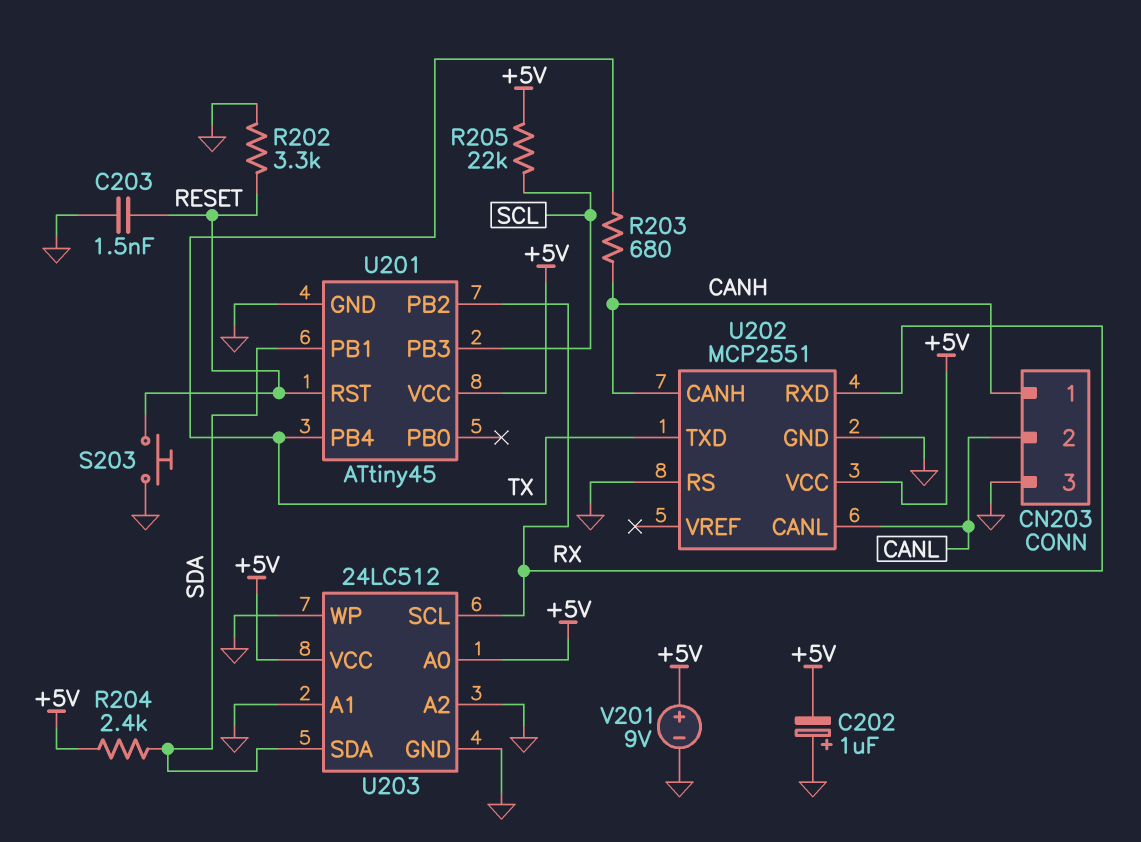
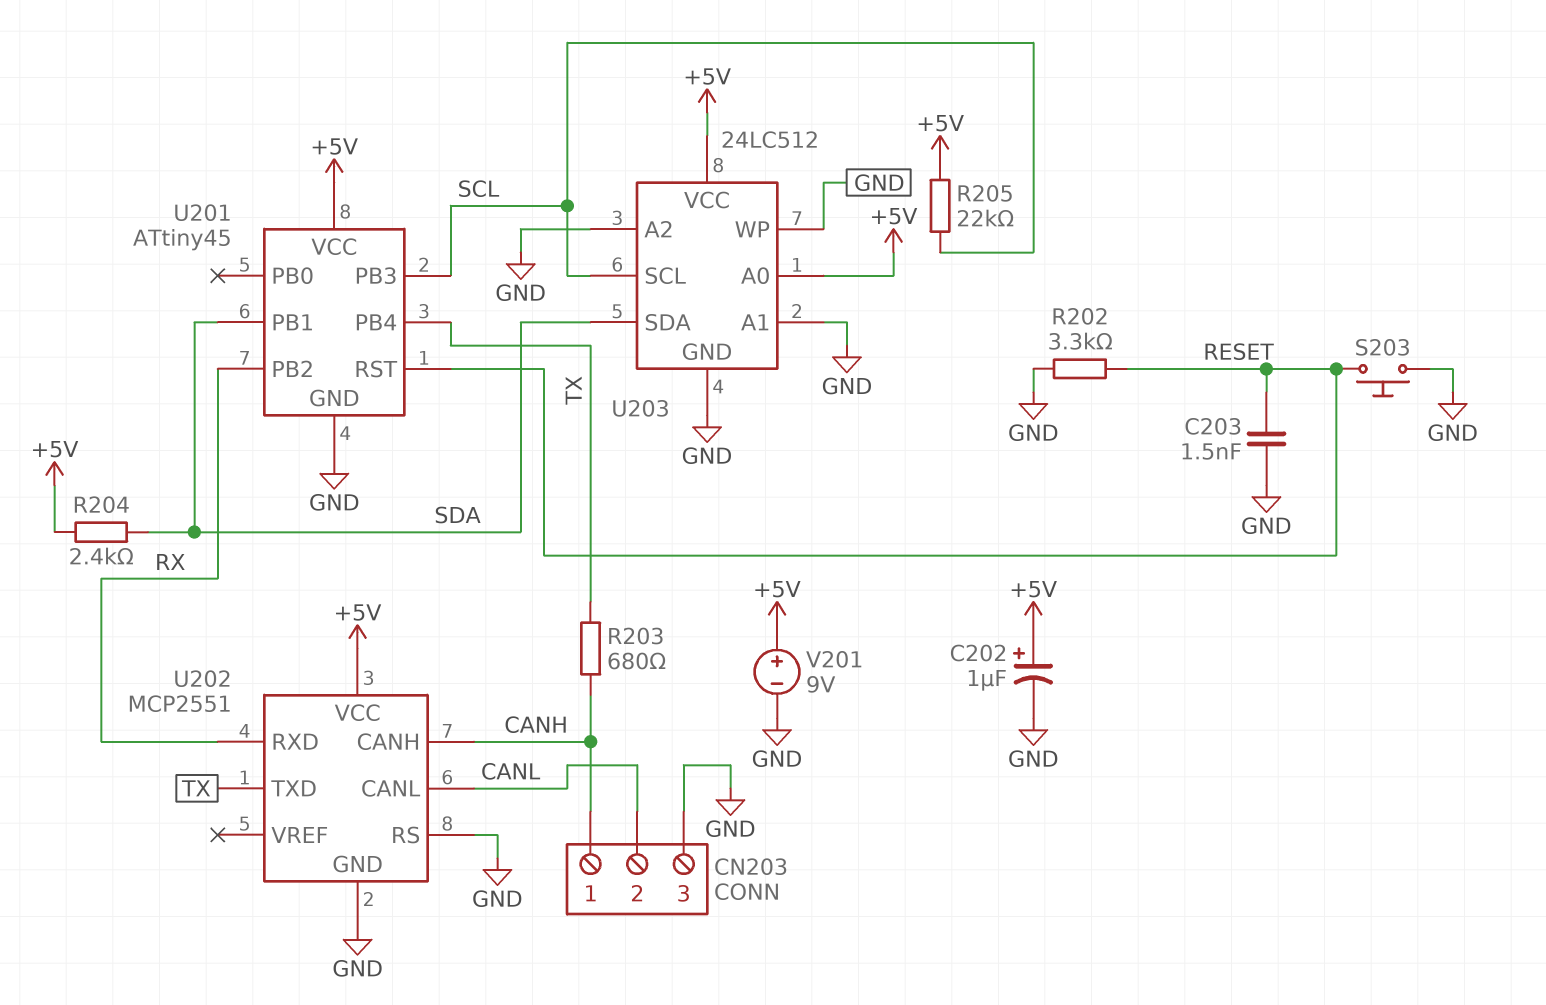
C202: 1uF (plus GND, minus +5V) -> 1uF (plus +5V, minus GND)
U203 pin SCL: RX -> SCL

